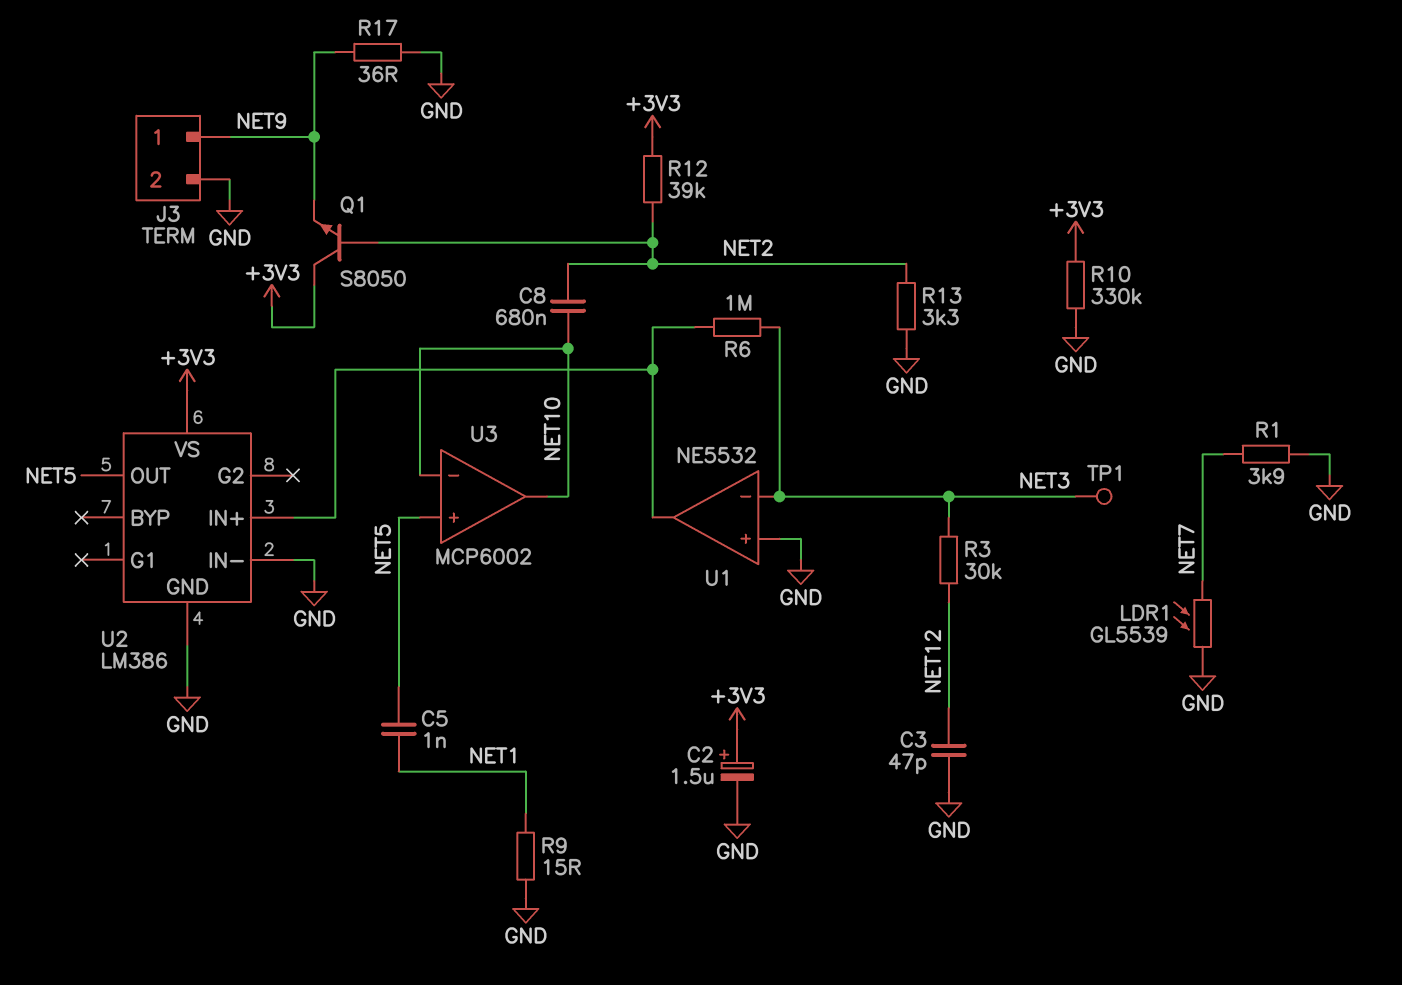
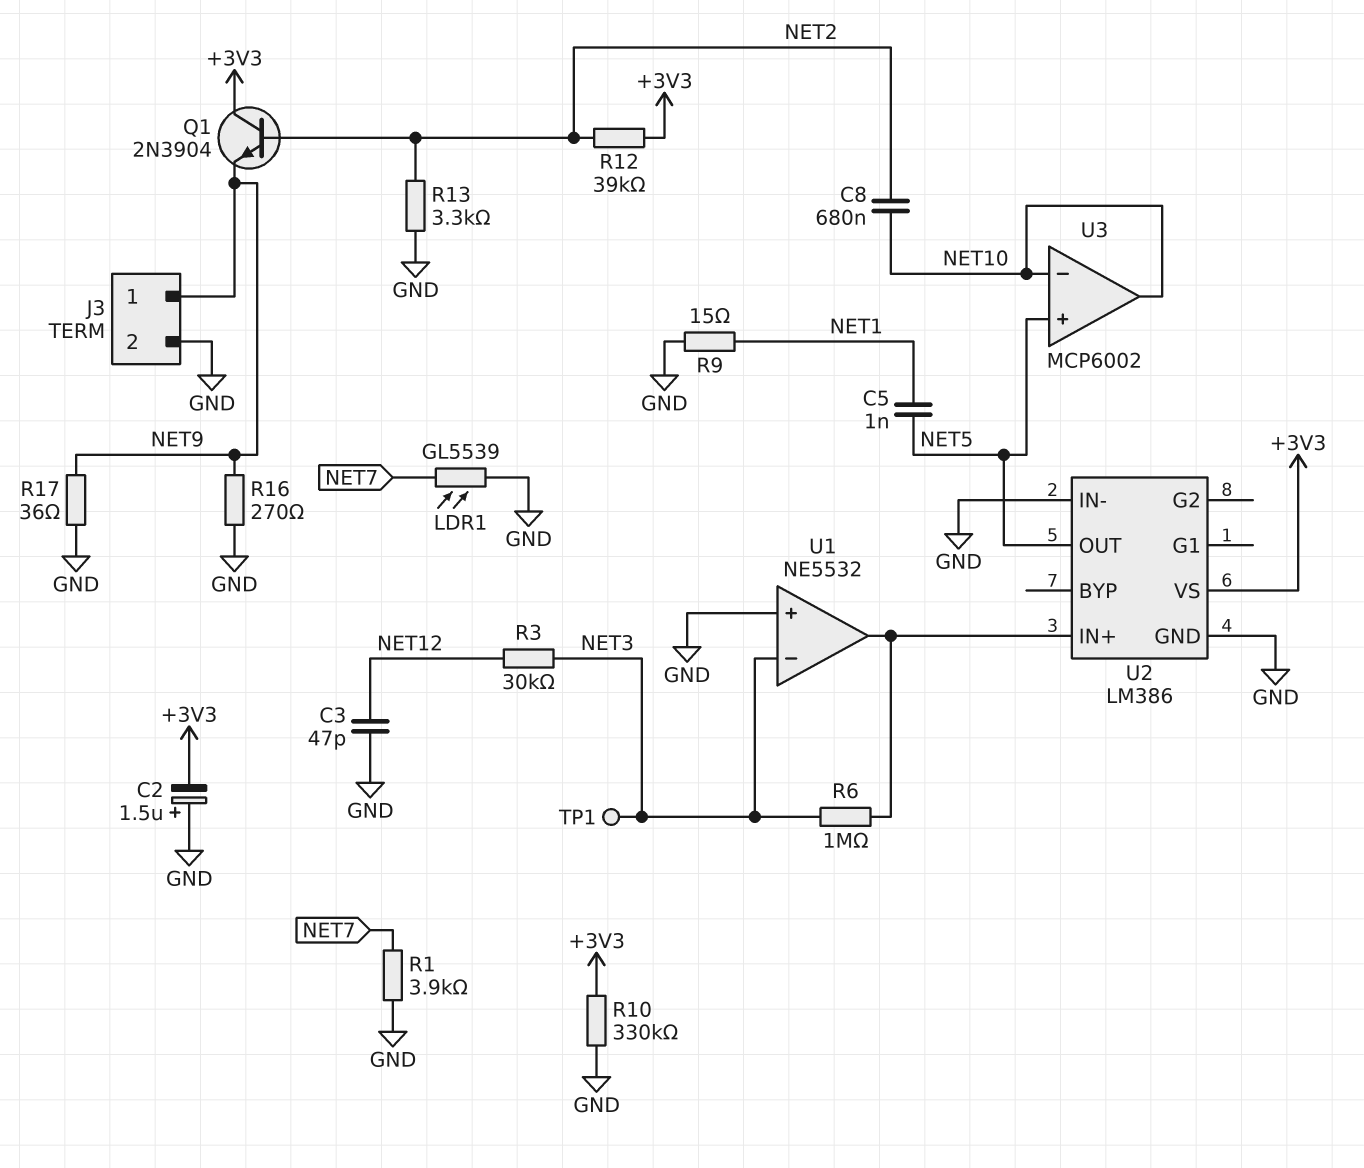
C2: 1.5uF (plus +3V3, minus GND) -> 1.5uF (plus GND, minus +3V3)
Q1: NPN S8050 (B NET2, C +3V3, E NET9) -> NPN 2N3904 (B NET2, C +3V3, E NET9)
R16: none -> 270 (GND, NET9)

